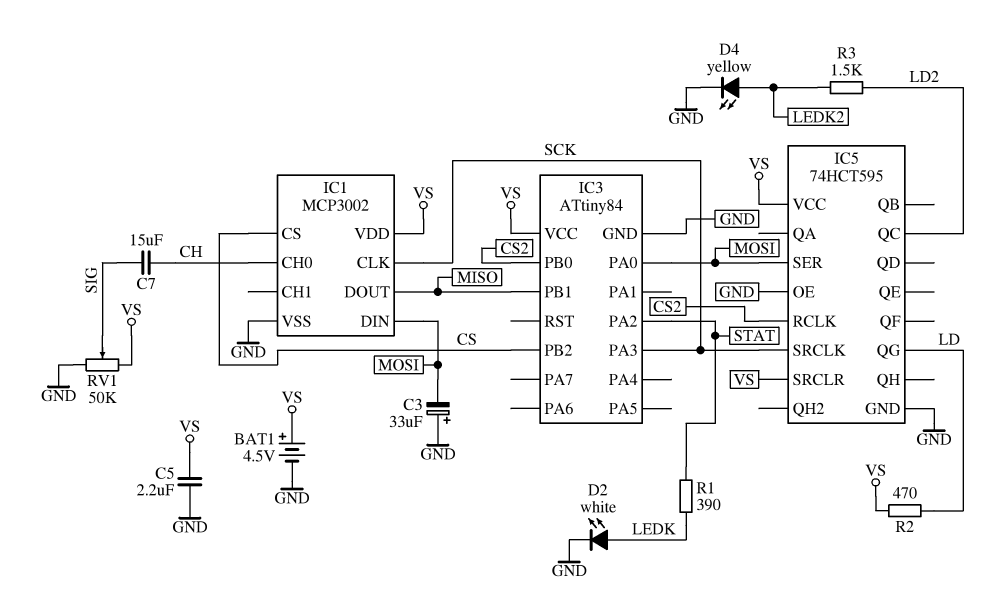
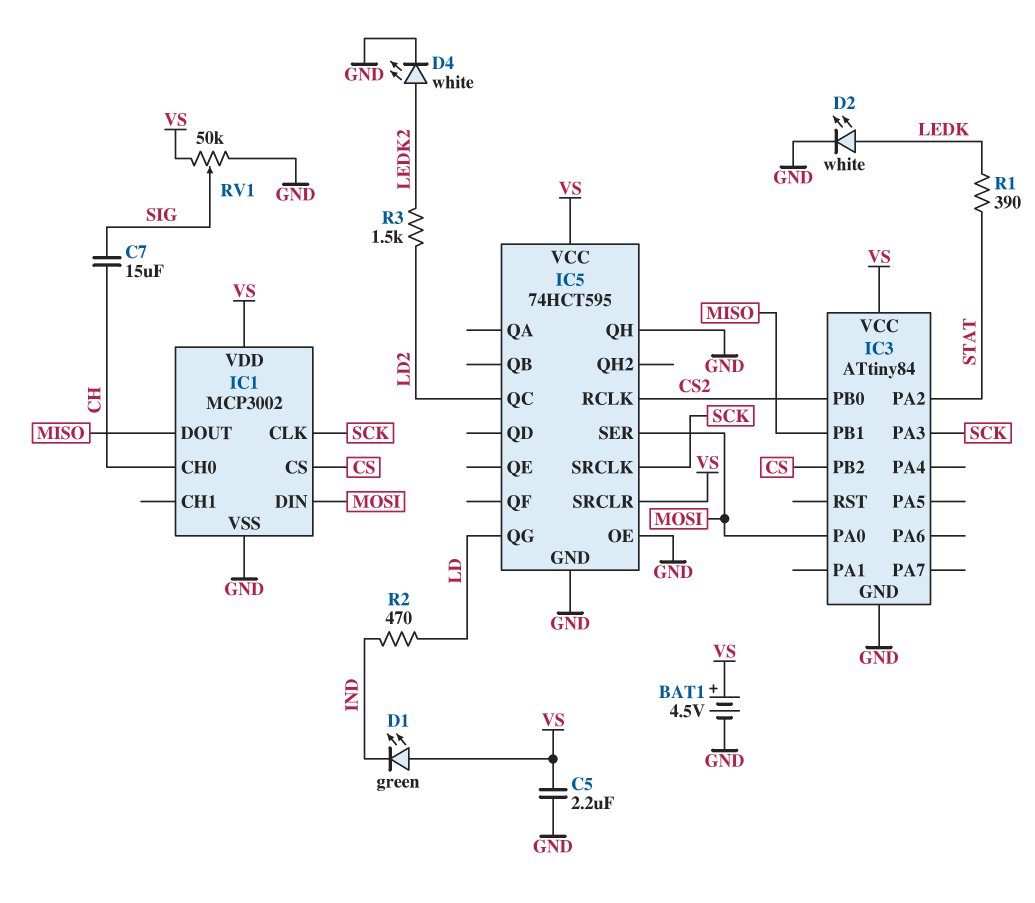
C3: 33uF (plus GND, minus MOSI) -> none
D1: none -> LED green (A VS, K IND)
D4: LED yellow (A LEDK2, K GND) -> LED white (A LEDK2, K GND)
IC5 pin QH: none -> GND
R2: 470 (LD, VS) -> 470 (IND, LD)

